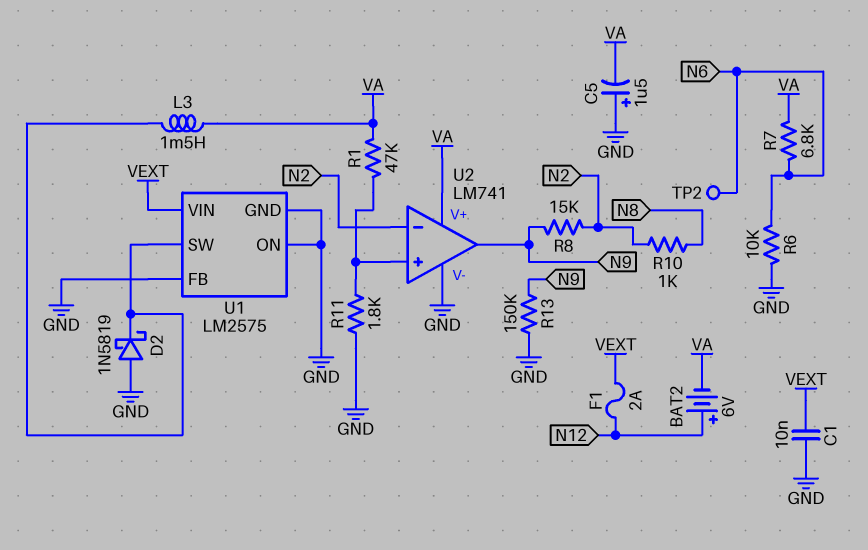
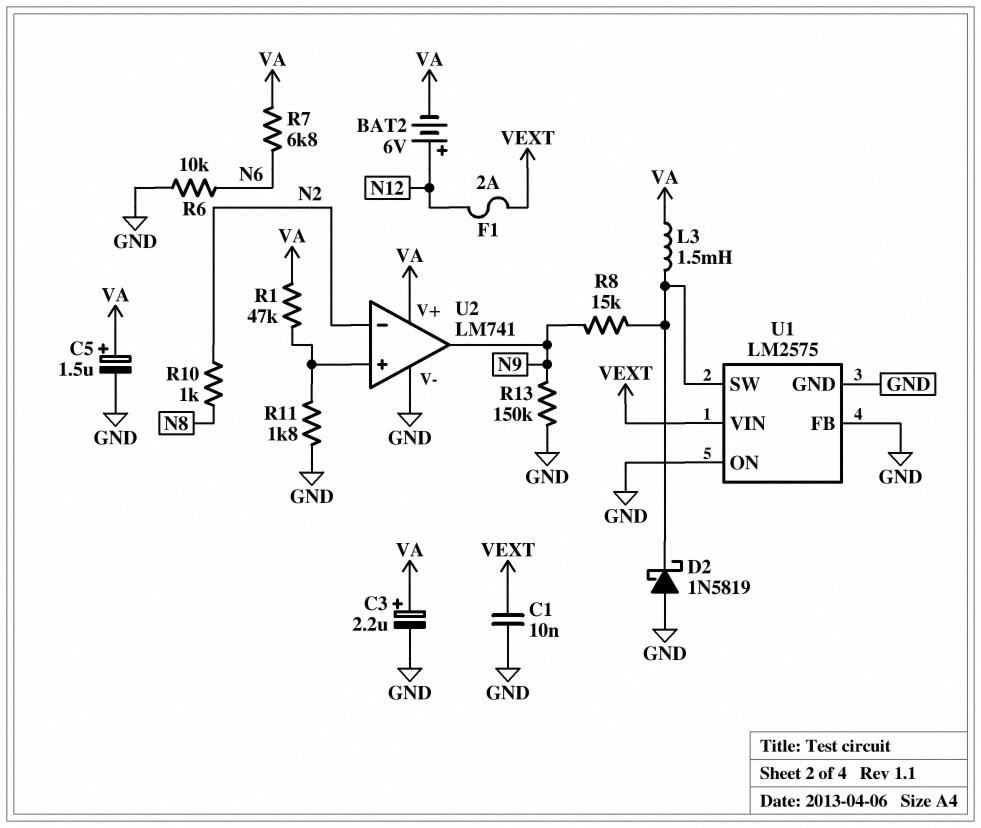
C3: none -> 2.2uF (plus VA, minus GND)
C5: 1.5uF (plus GND, minus VA) -> 1.5uF (plus VA, minus GND)
R8: 15k (N2, N9) -> 15k (N9, U1/SW)
TP2: test point (N6) -> none

